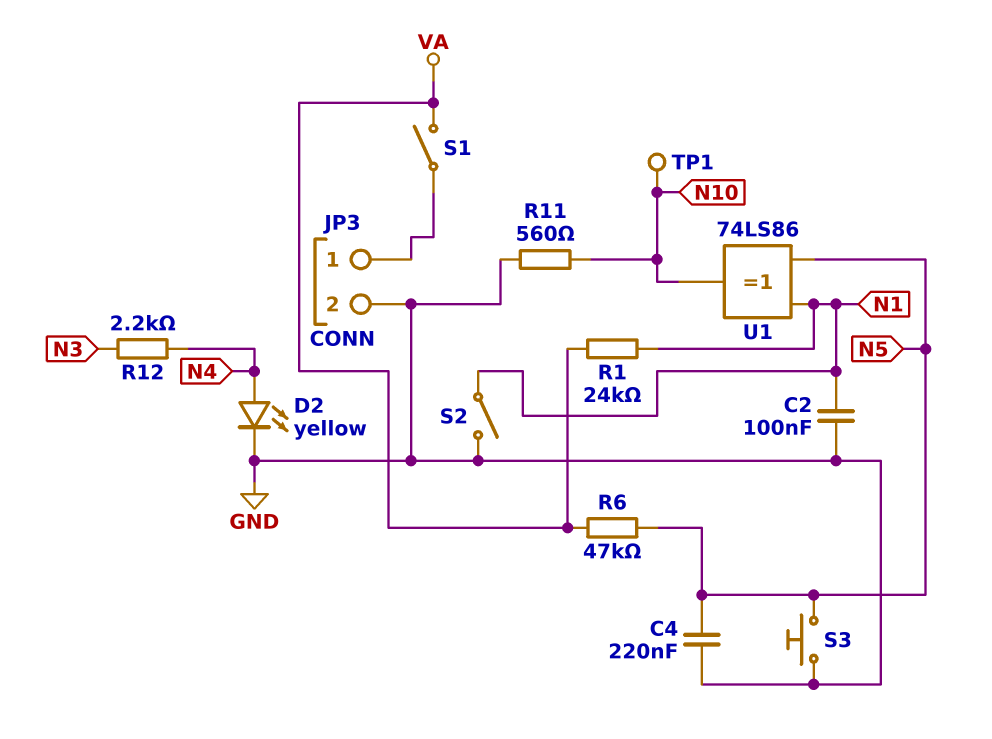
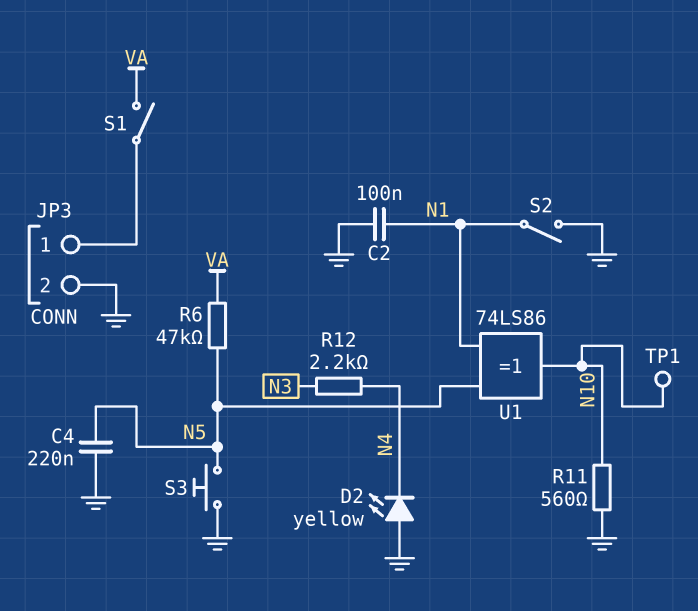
D2: LED yellow (A N4, K GND) -> LED yellow (A GND, K N4)
R1: 24k (N1, VA) -> none

